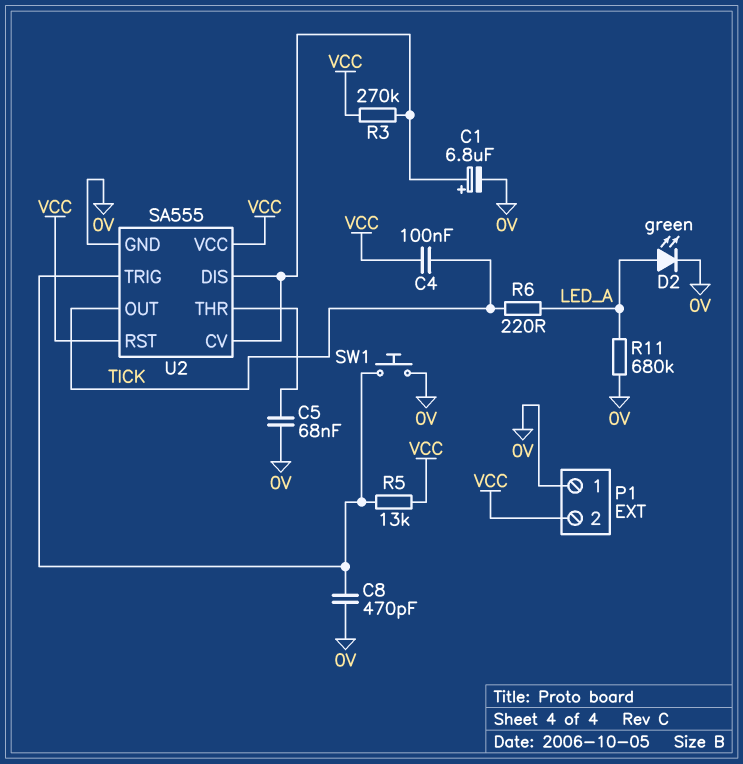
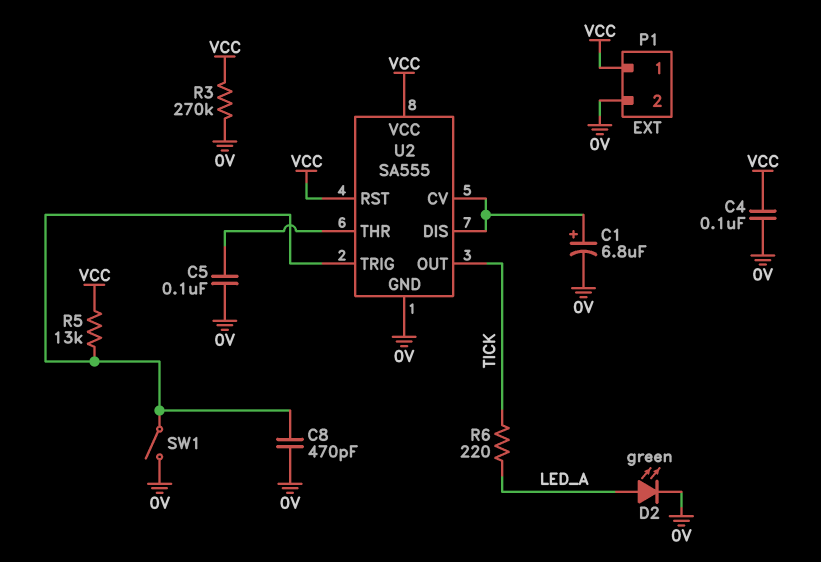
C4: 100nF (TICK, VCC) -> 100nF (0V, VCC)
C5: 68nF (0V, U2/THR) -> 100nF (0V, U2/THR)
P1 pin 1: 0V -> VCC
P1 pin 2: VCC -> 0V
R3: 270k (U2/CV, VCC) -> 270k (0V, VCC)
R11: 680k (0V, LED_A) -> none
SW1: button (0V, U2/TRIG) -> switch (0V, U2/TRIG)

